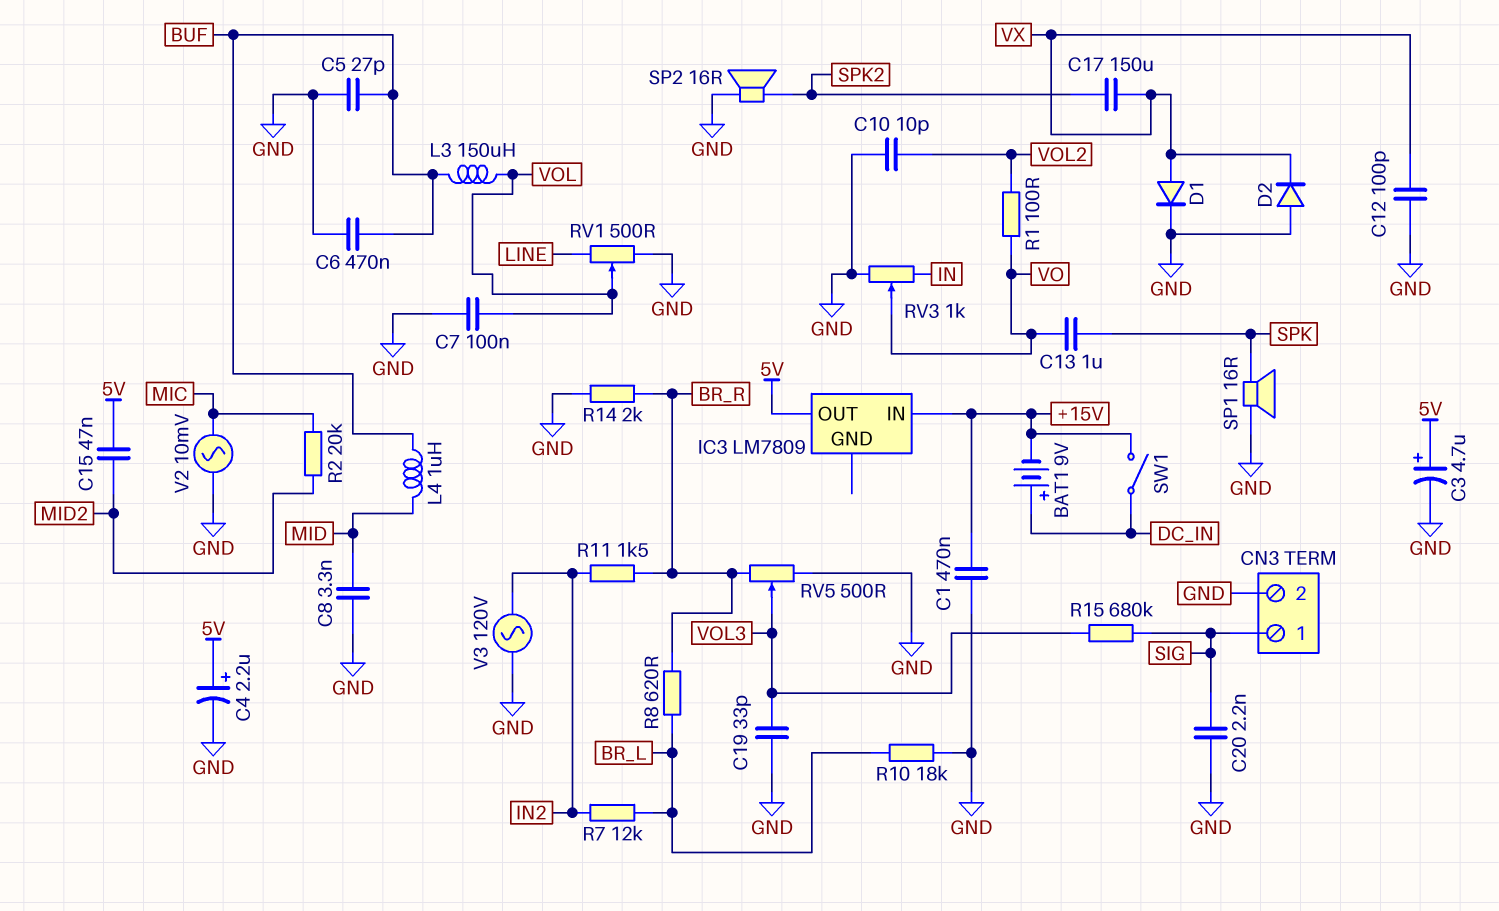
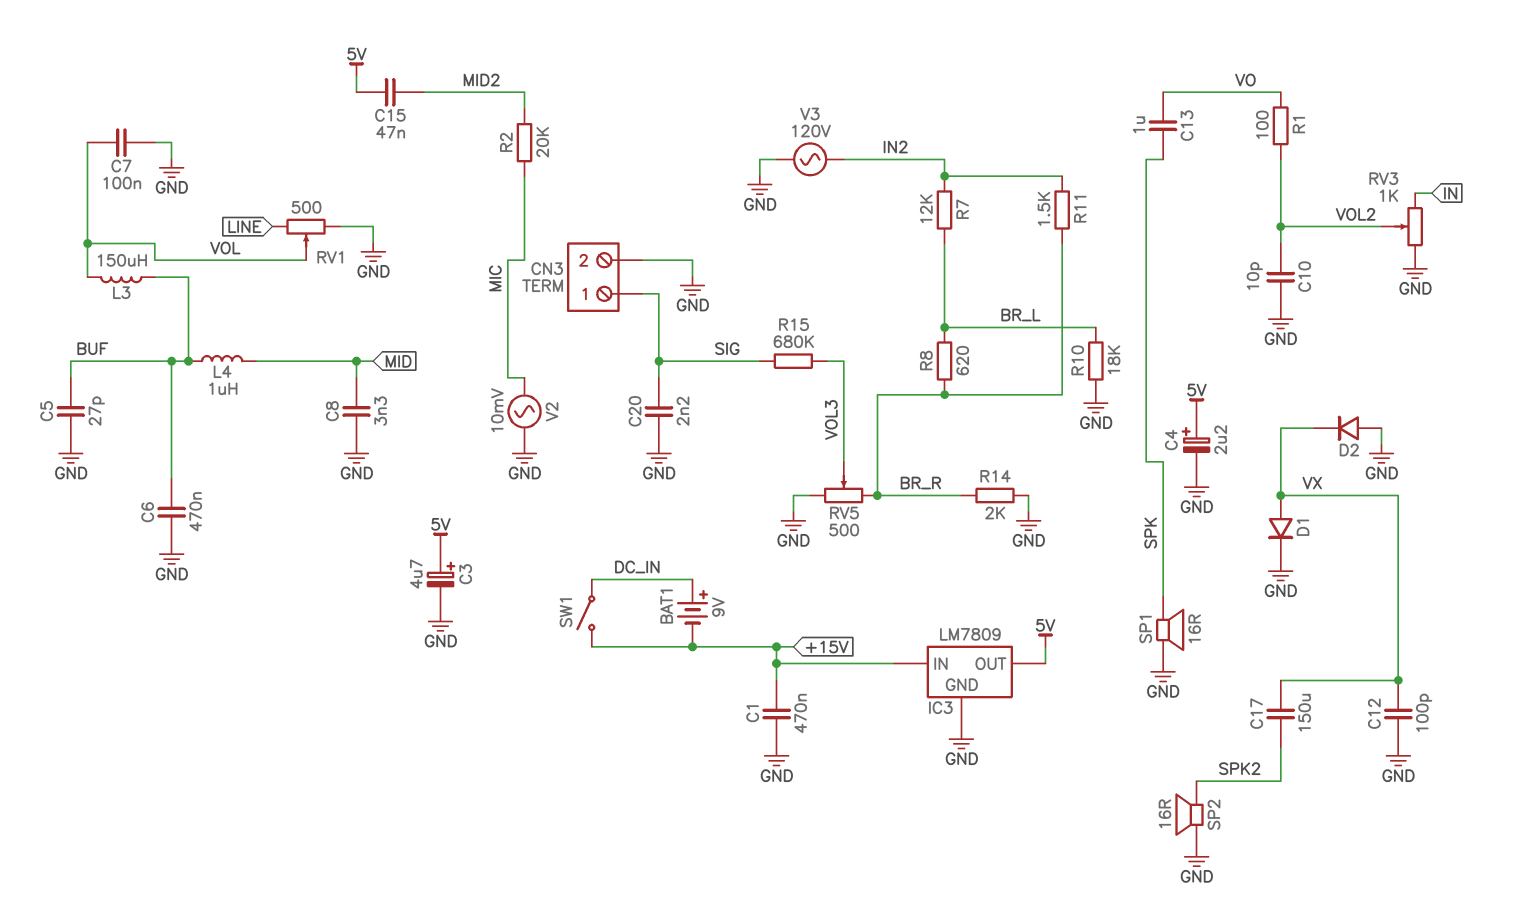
C19: 33pF (GND, VOL3) -> none
IC3 pin GND: none -> GND
RV3: 1k (GND, IN, wiper VO) -> 1k (GND, IN, wiper VOL2)

